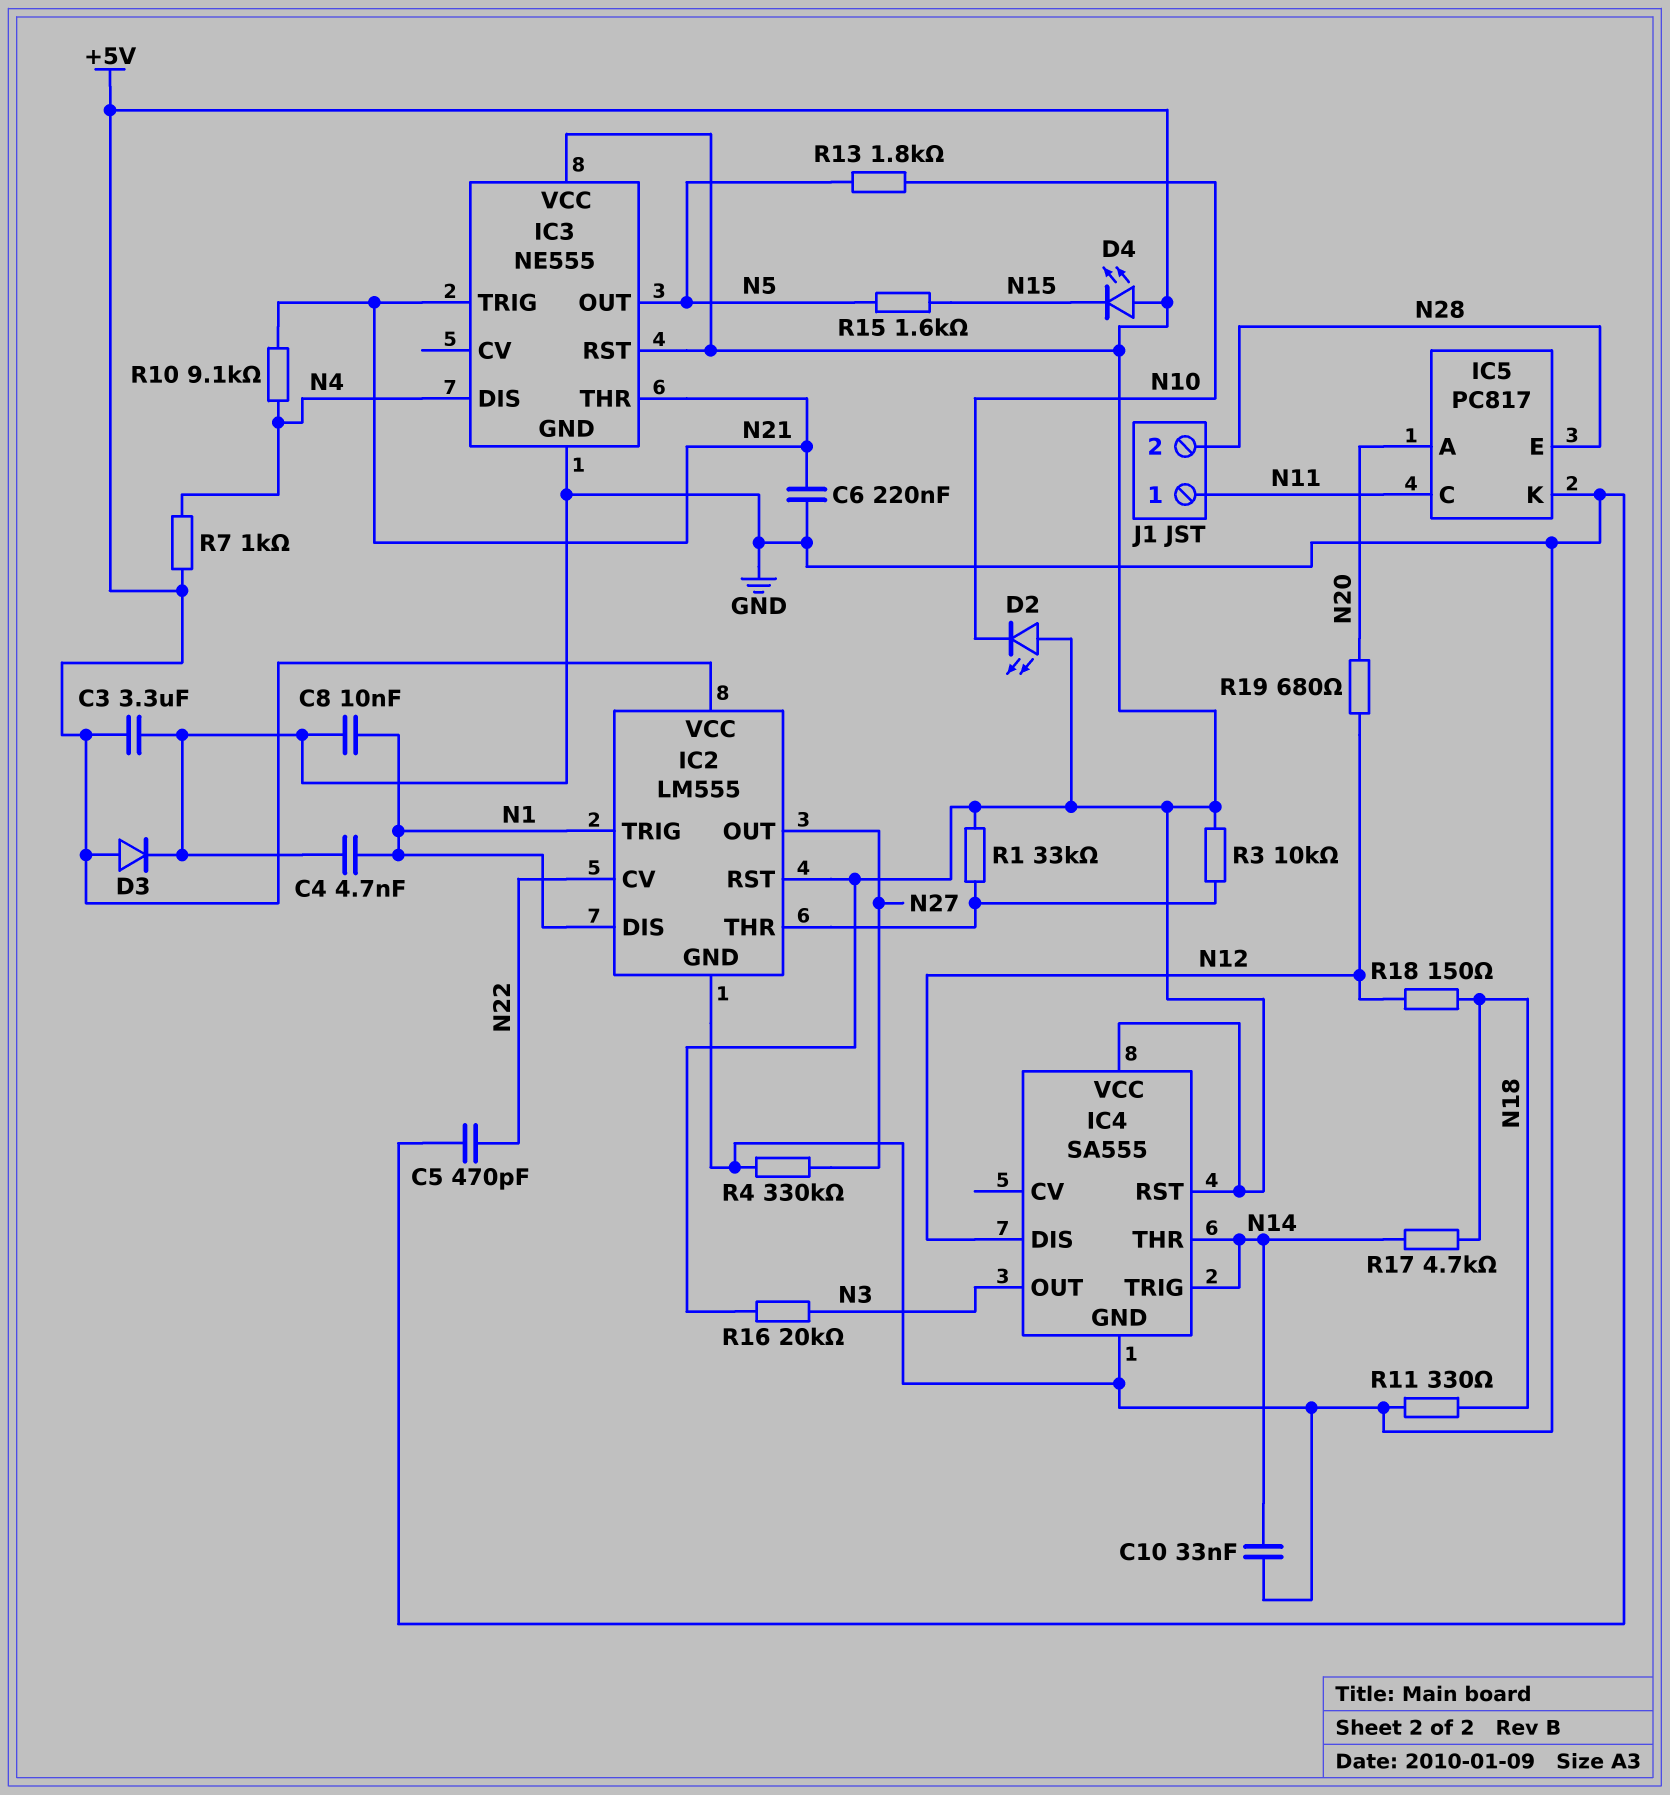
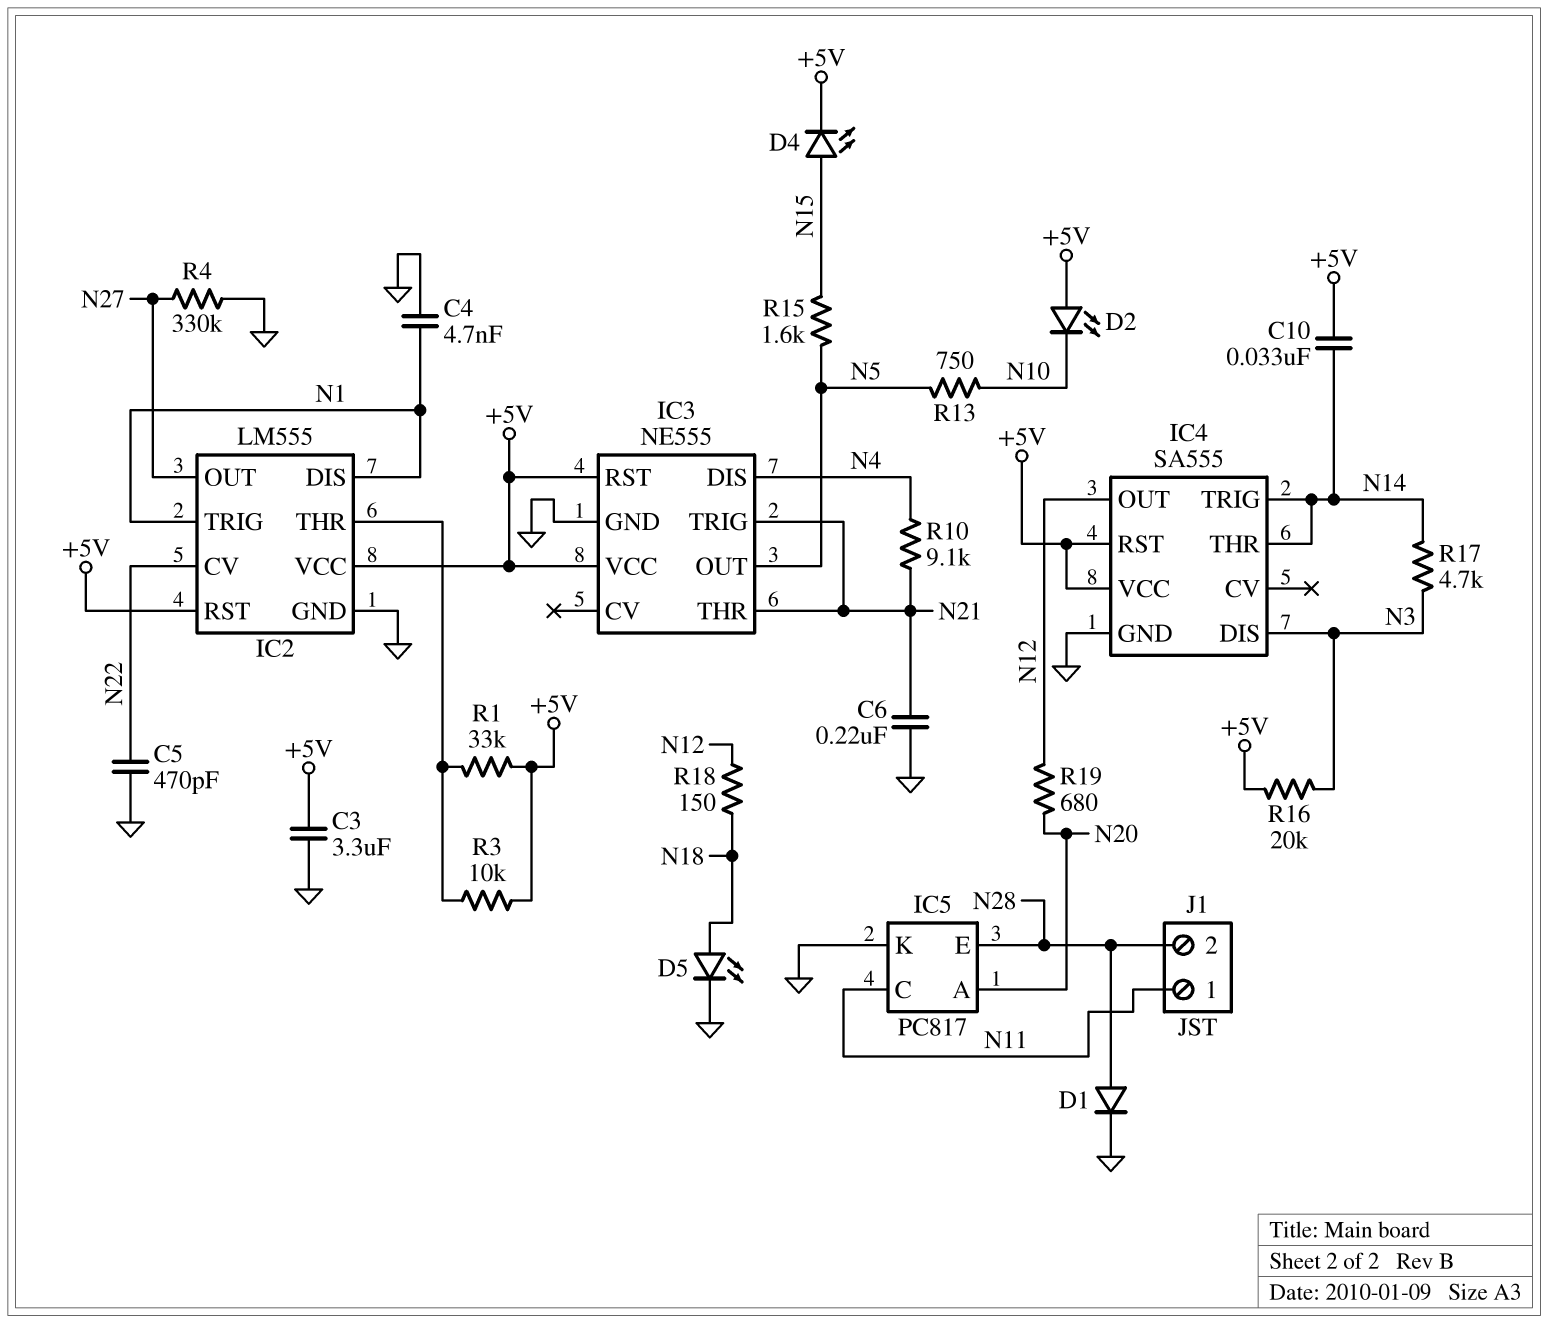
C8: 10nF (GND, N1) -> none
C10: 33nF (GND, N14) -> 33nF (+5V, N14)
D1: none -> diode (A N28, K GND)
D3: diode (A +5V, K GND) -> none
D4: LED (A +5V, K N15) -> LED (A N15, K +5V)
D5: none -> LED (A N18, K GND)
IC4 pin DIS: N12 -> N3
IC4 pin OUT: N3 -> N12
R7: 1k (+5V, N4) -> none
R11: 330 (GND, N18) -> none
R13: 1.8k (N5, N10) -> 750 (N5, N10)
R17: 4.7k (N14, N18) -> 4.7k (N3, N14)

